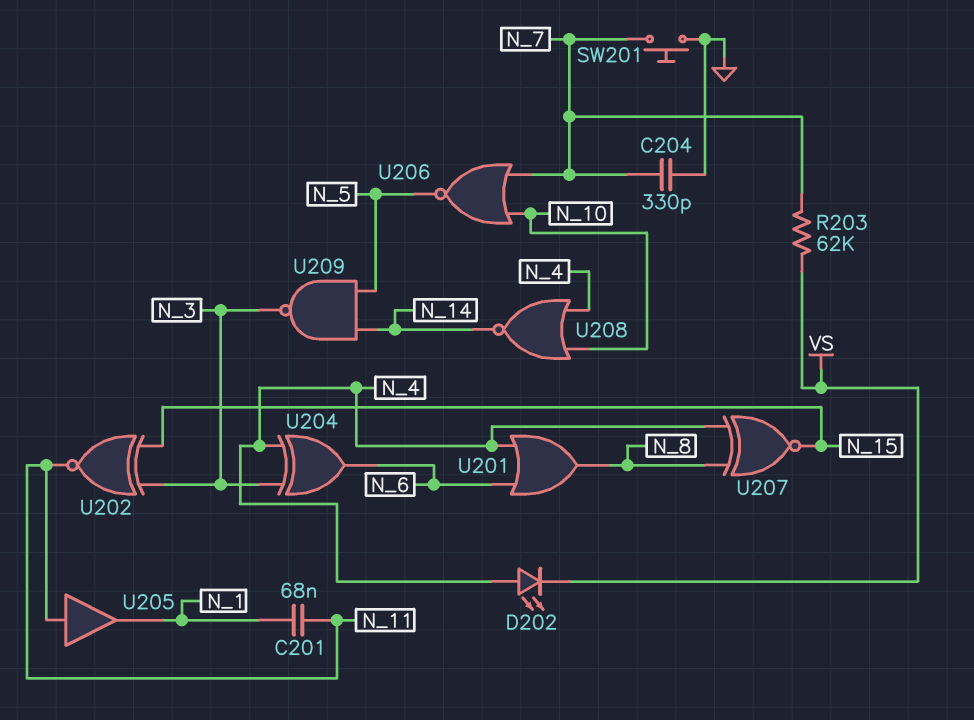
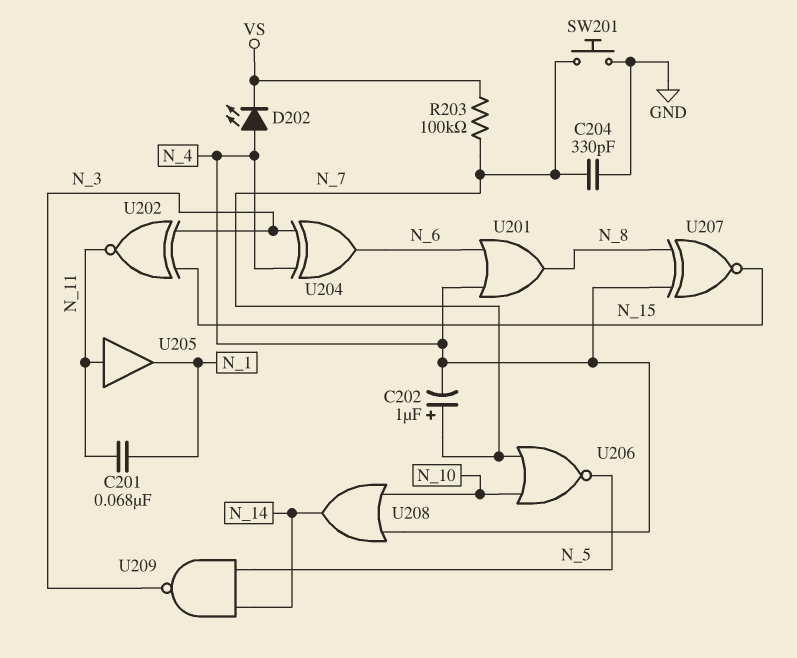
C202: none -> 1uF (plus N_7, minus N_4)
R203: 62k (N_7, VS) -> 100k (N_7, VS)
U208: NOR (in N_4, in N_10, out N_14) -> OR (in N_4, in N_10, out N_14)

